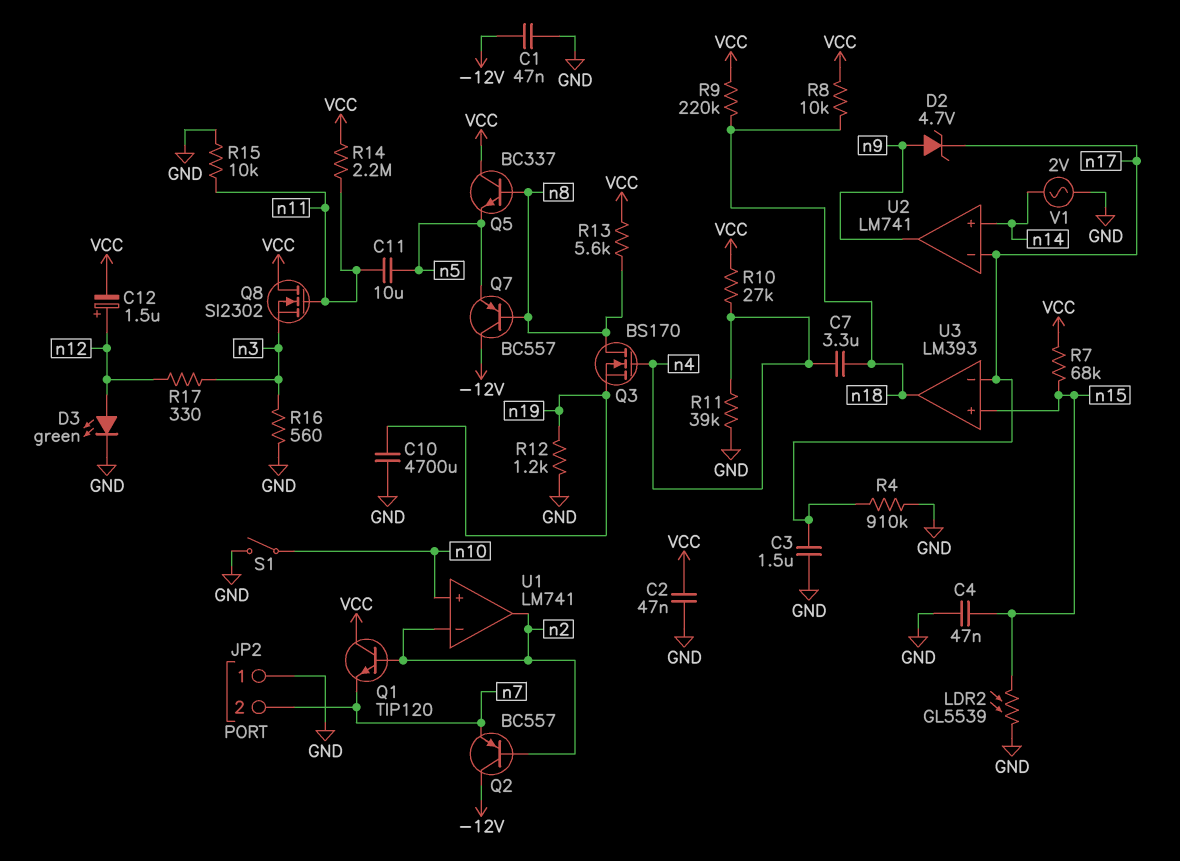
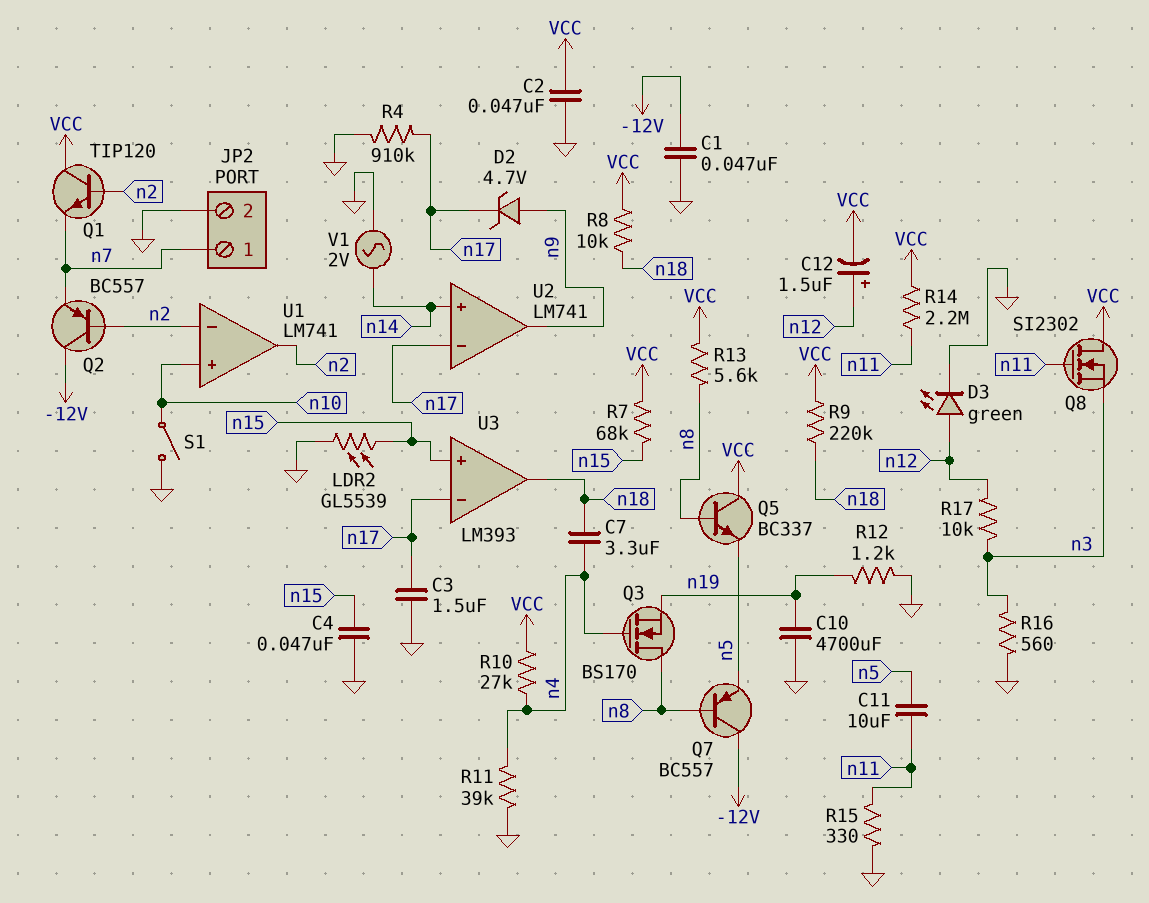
JP2 pin 1: GND -> n7
JP2 pin 2: n7 -> GND
R15: 10k (GND, n11) -> 330 (GND, n11)
R17: 330 (n3, n12) -> 10k (n3, n12)

